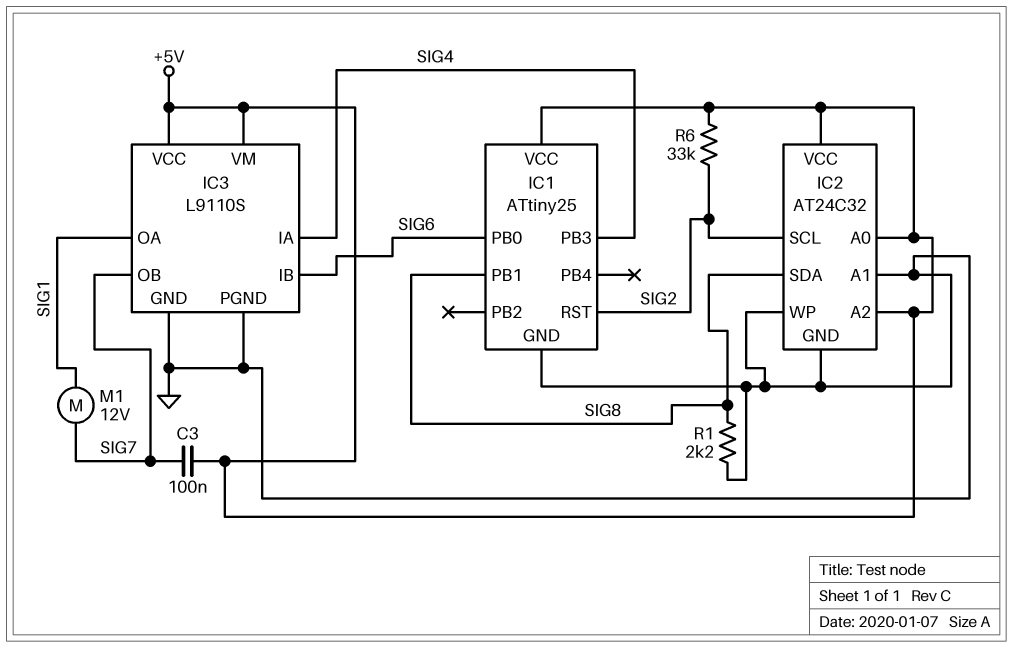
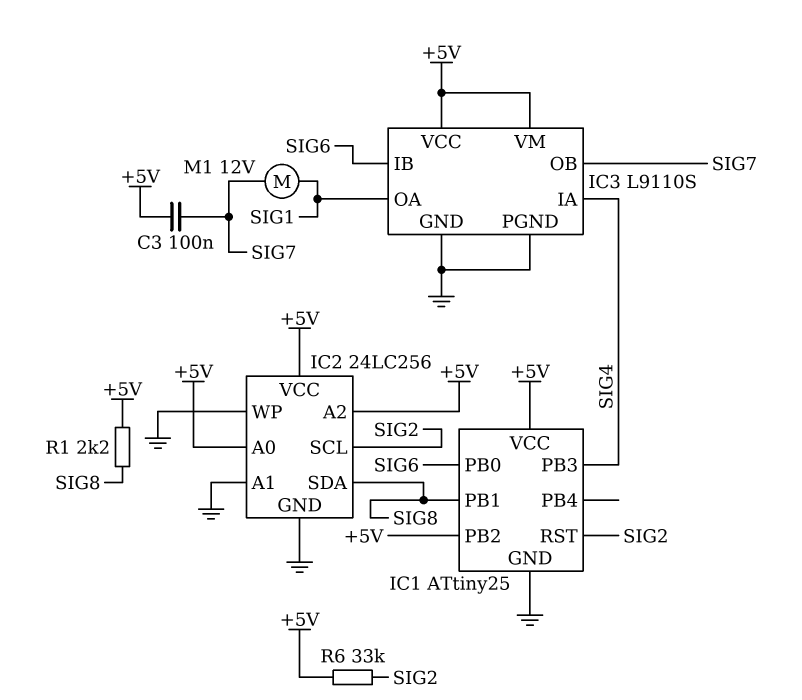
IC1 pin PB2: none -> +5V
IC2: AT24C32 -> 24LC256
R1: 2.2k (GND, SIG8) -> 2.2k (+5V, SIG8)

